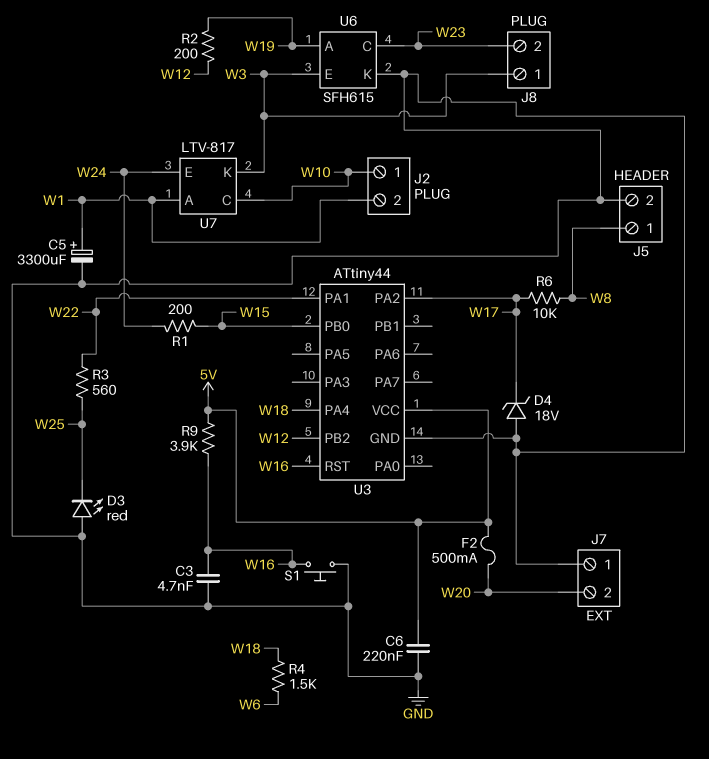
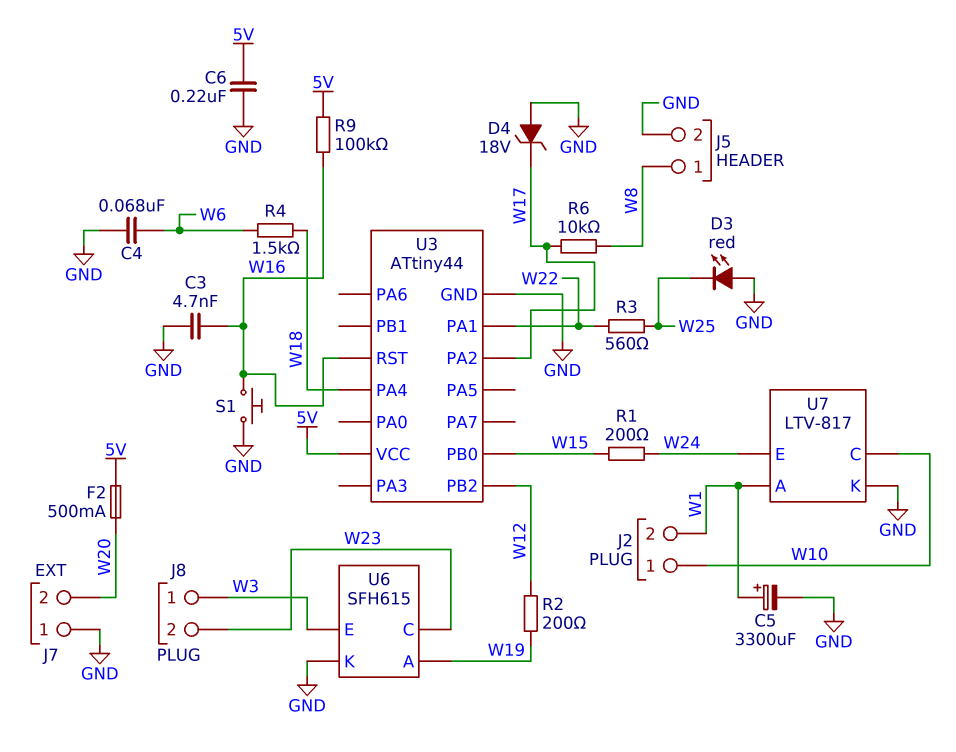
C4: none -> 68nF (GND, W6)
R9: 3.9k (5V, W16) -> 100k (5V, W16)
U7 pin K: W3 -> GND

